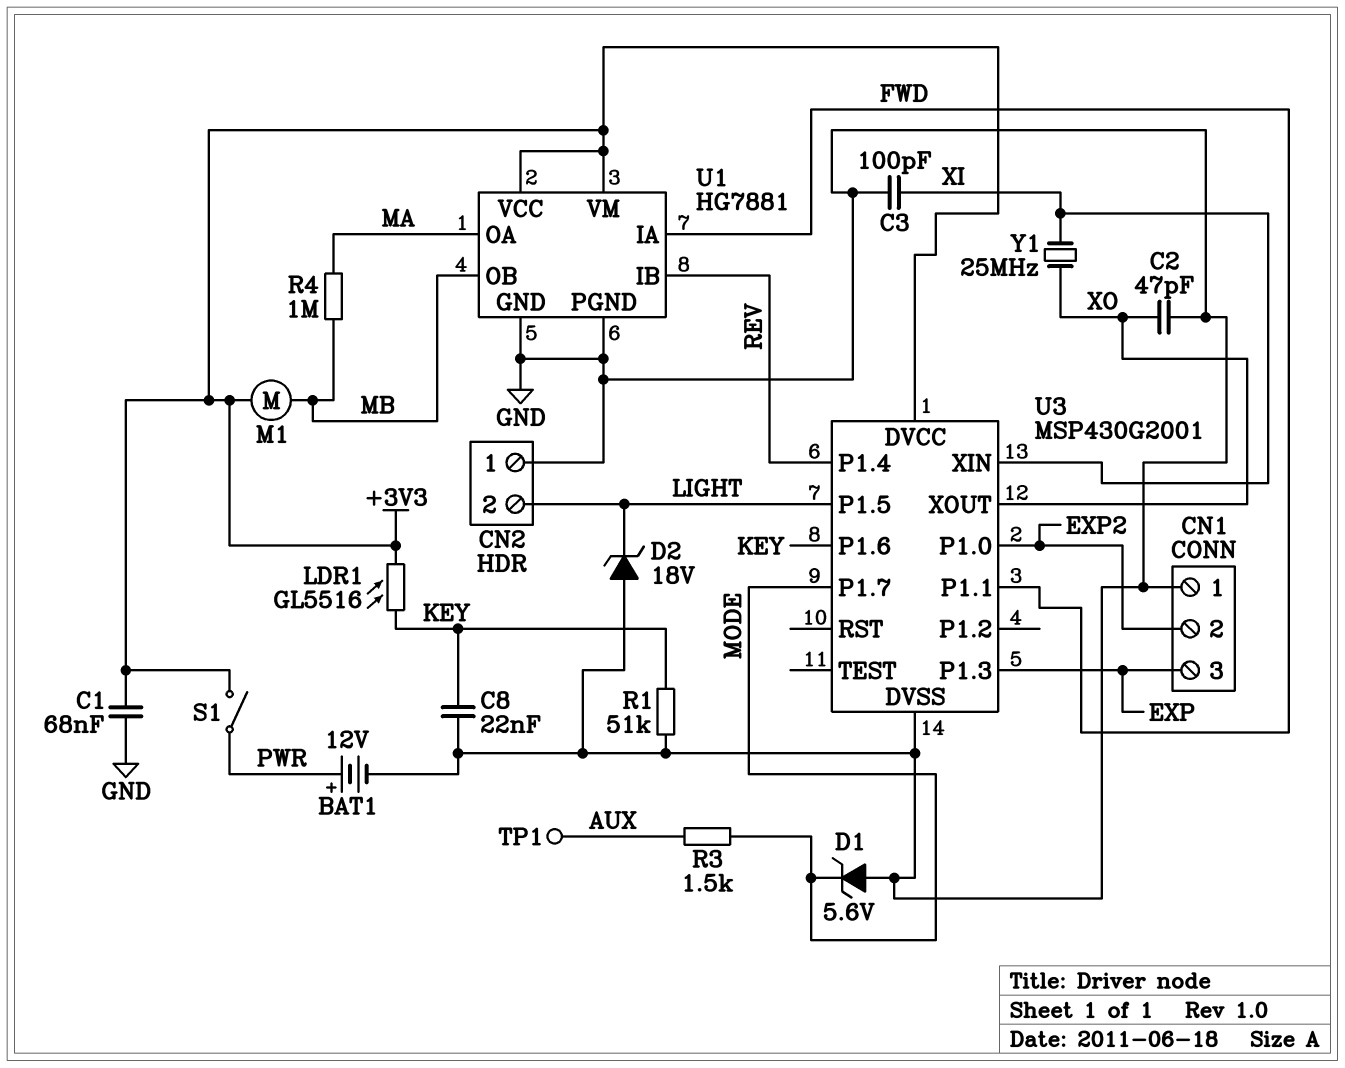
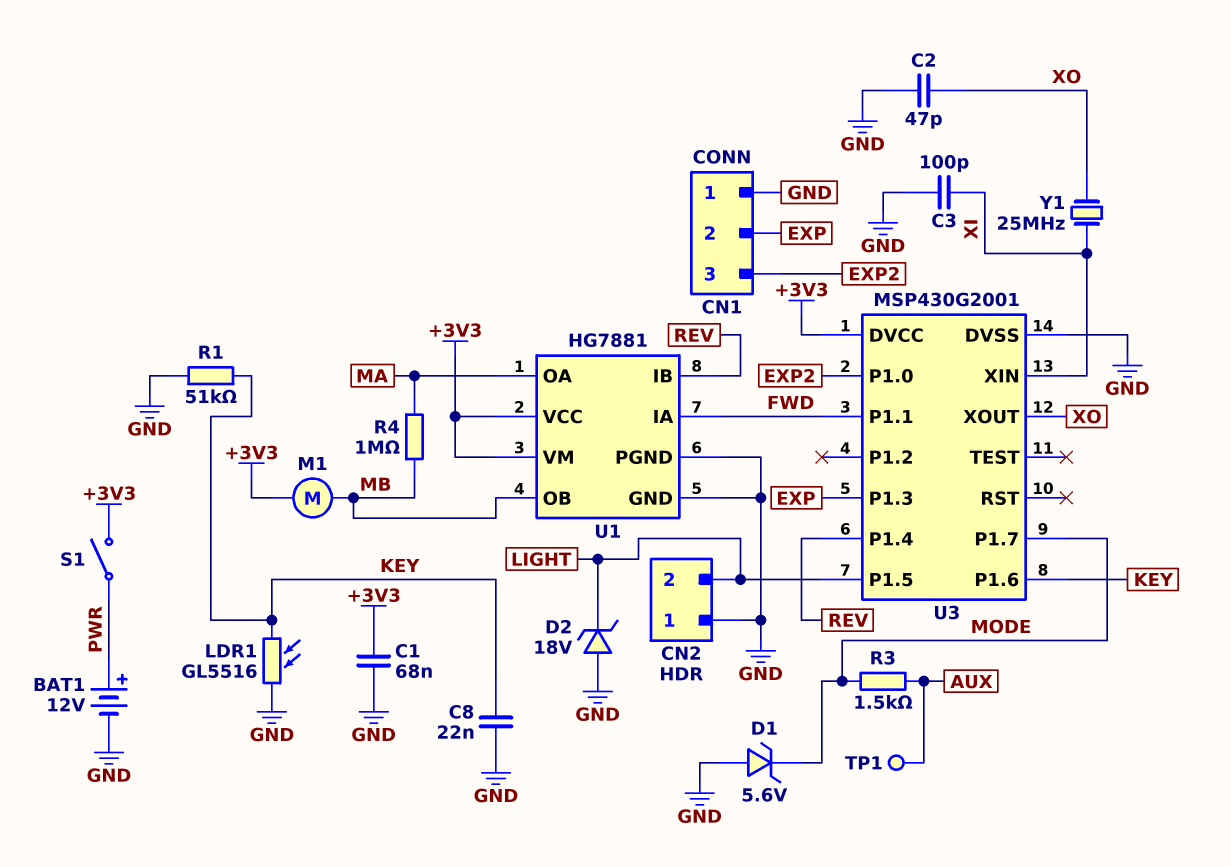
CN1 pin 2: EXP2 -> EXP
CN1 pin 3: EXP -> EXP2
LDR1: GL5516 (+3V3, KEY) -> GL5516 (GND, KEY)

